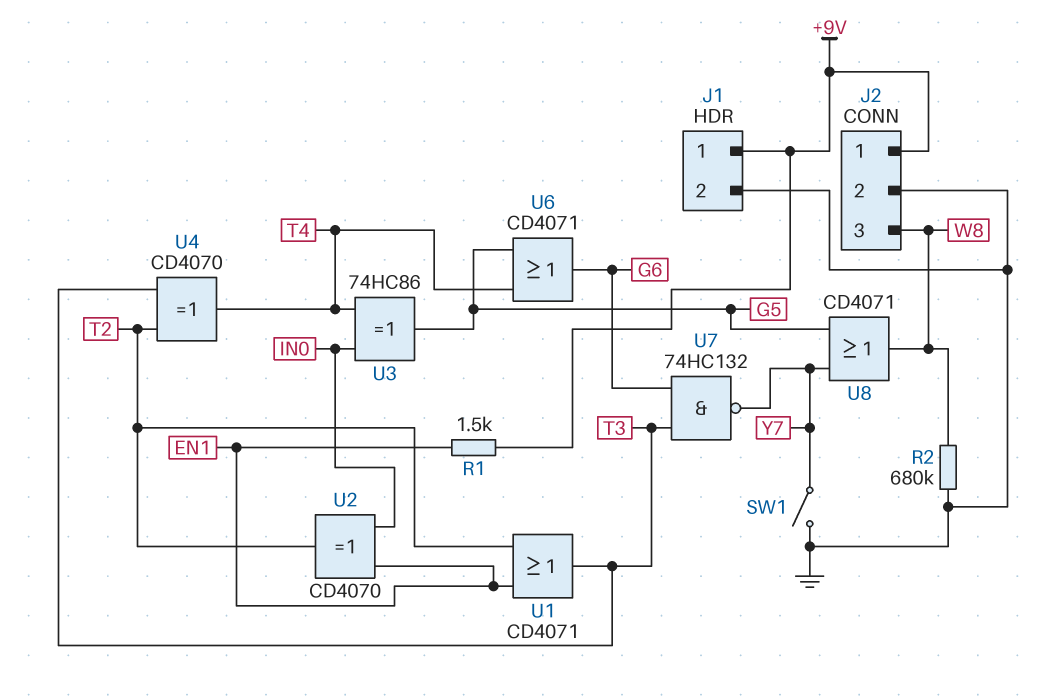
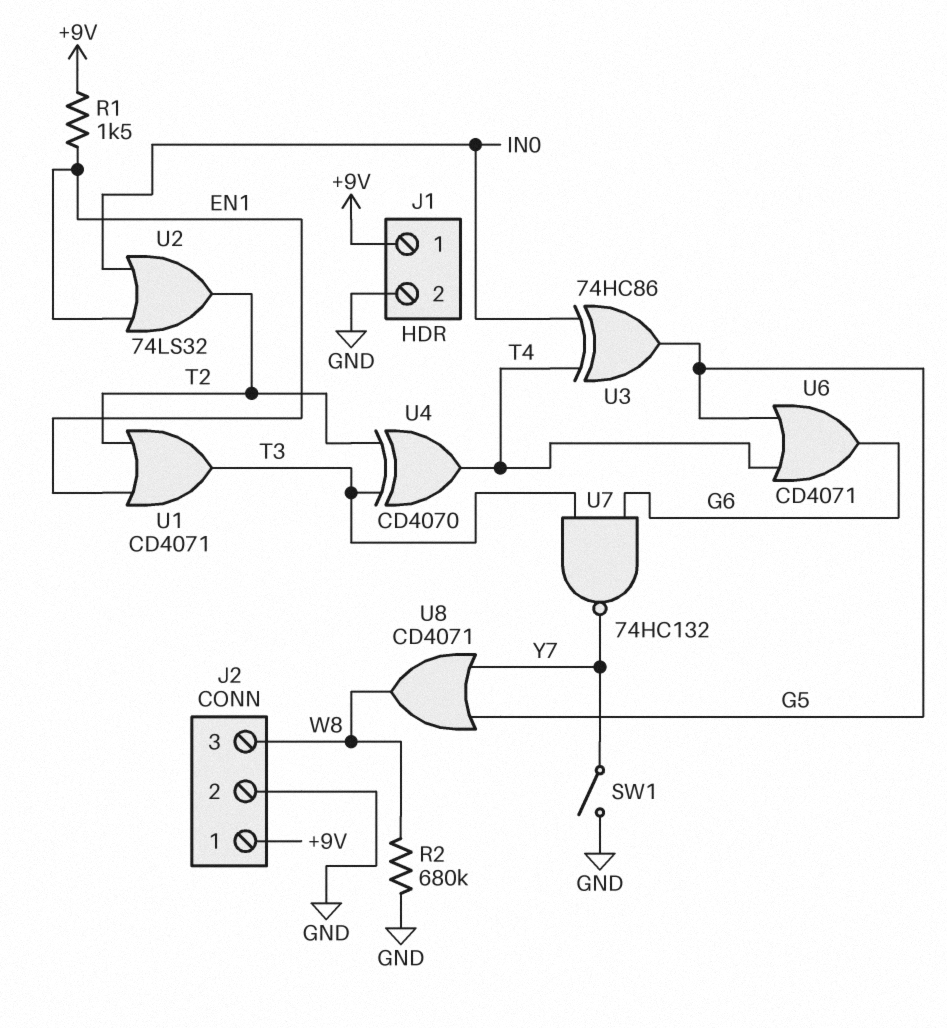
U2: XOR CD4070 (in EN1, in IN0, out T2) -> OR 74LS32 (in EN1, in IN0, out T2)

